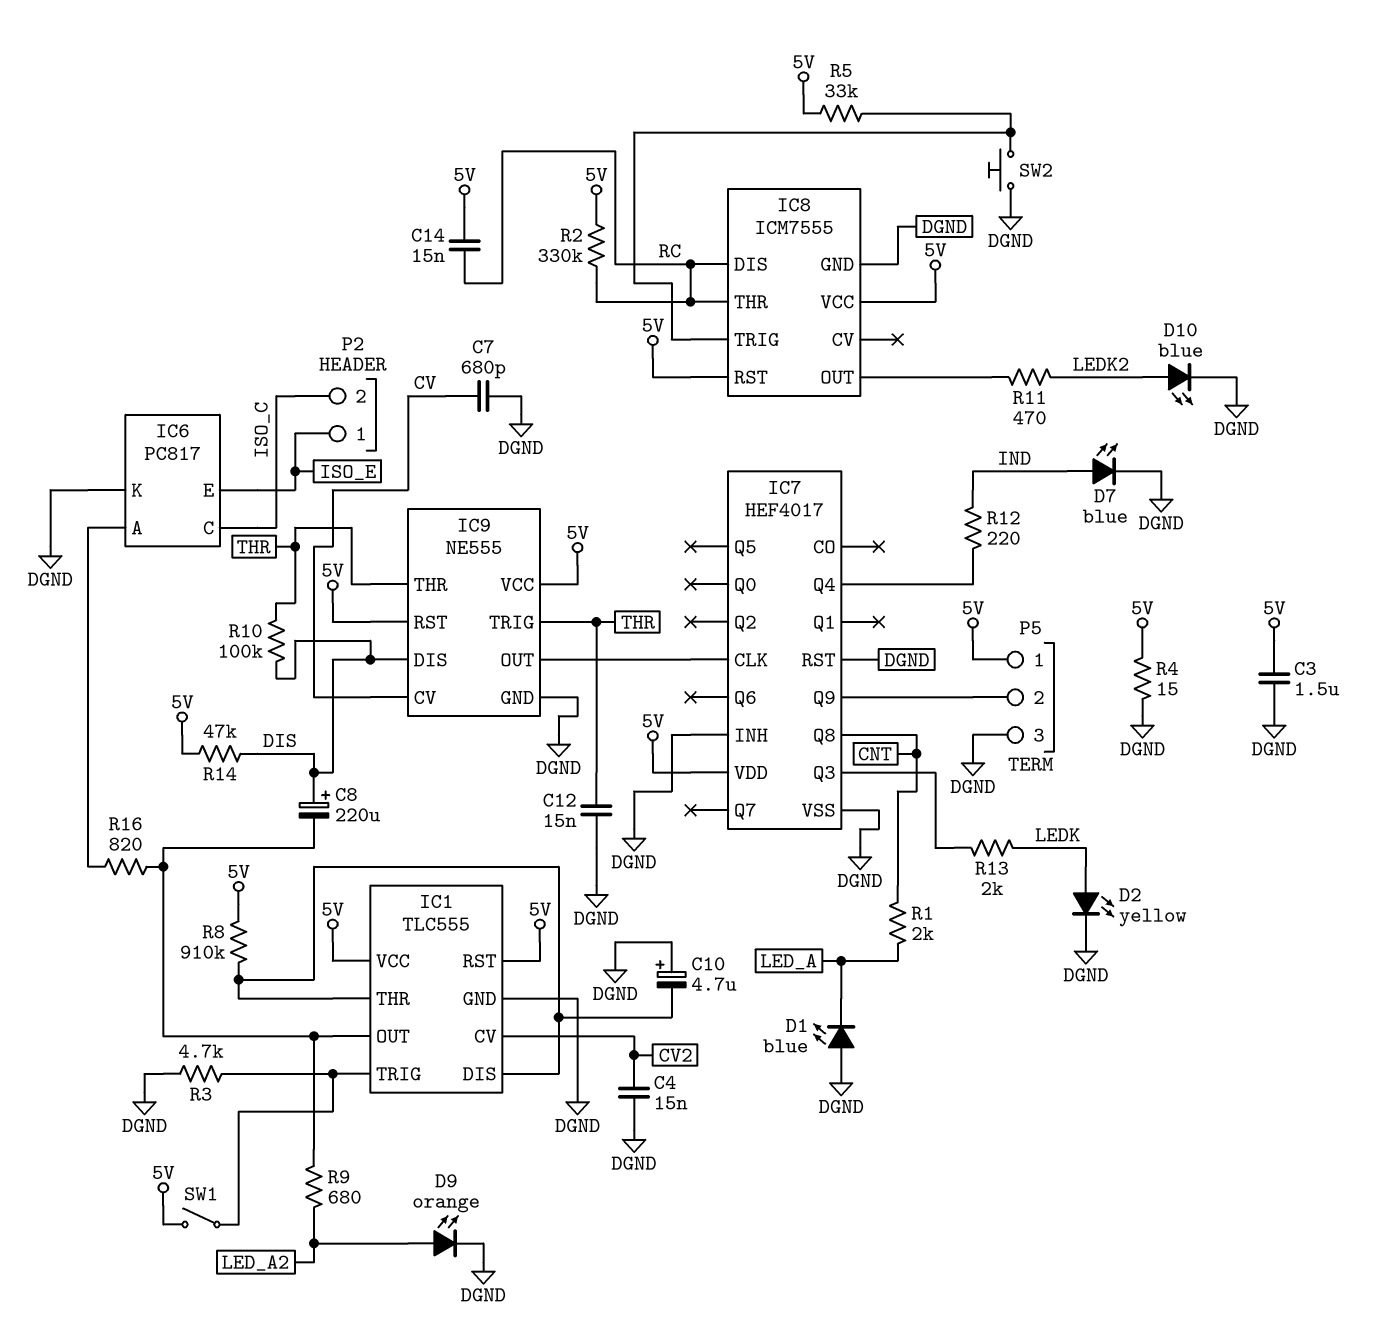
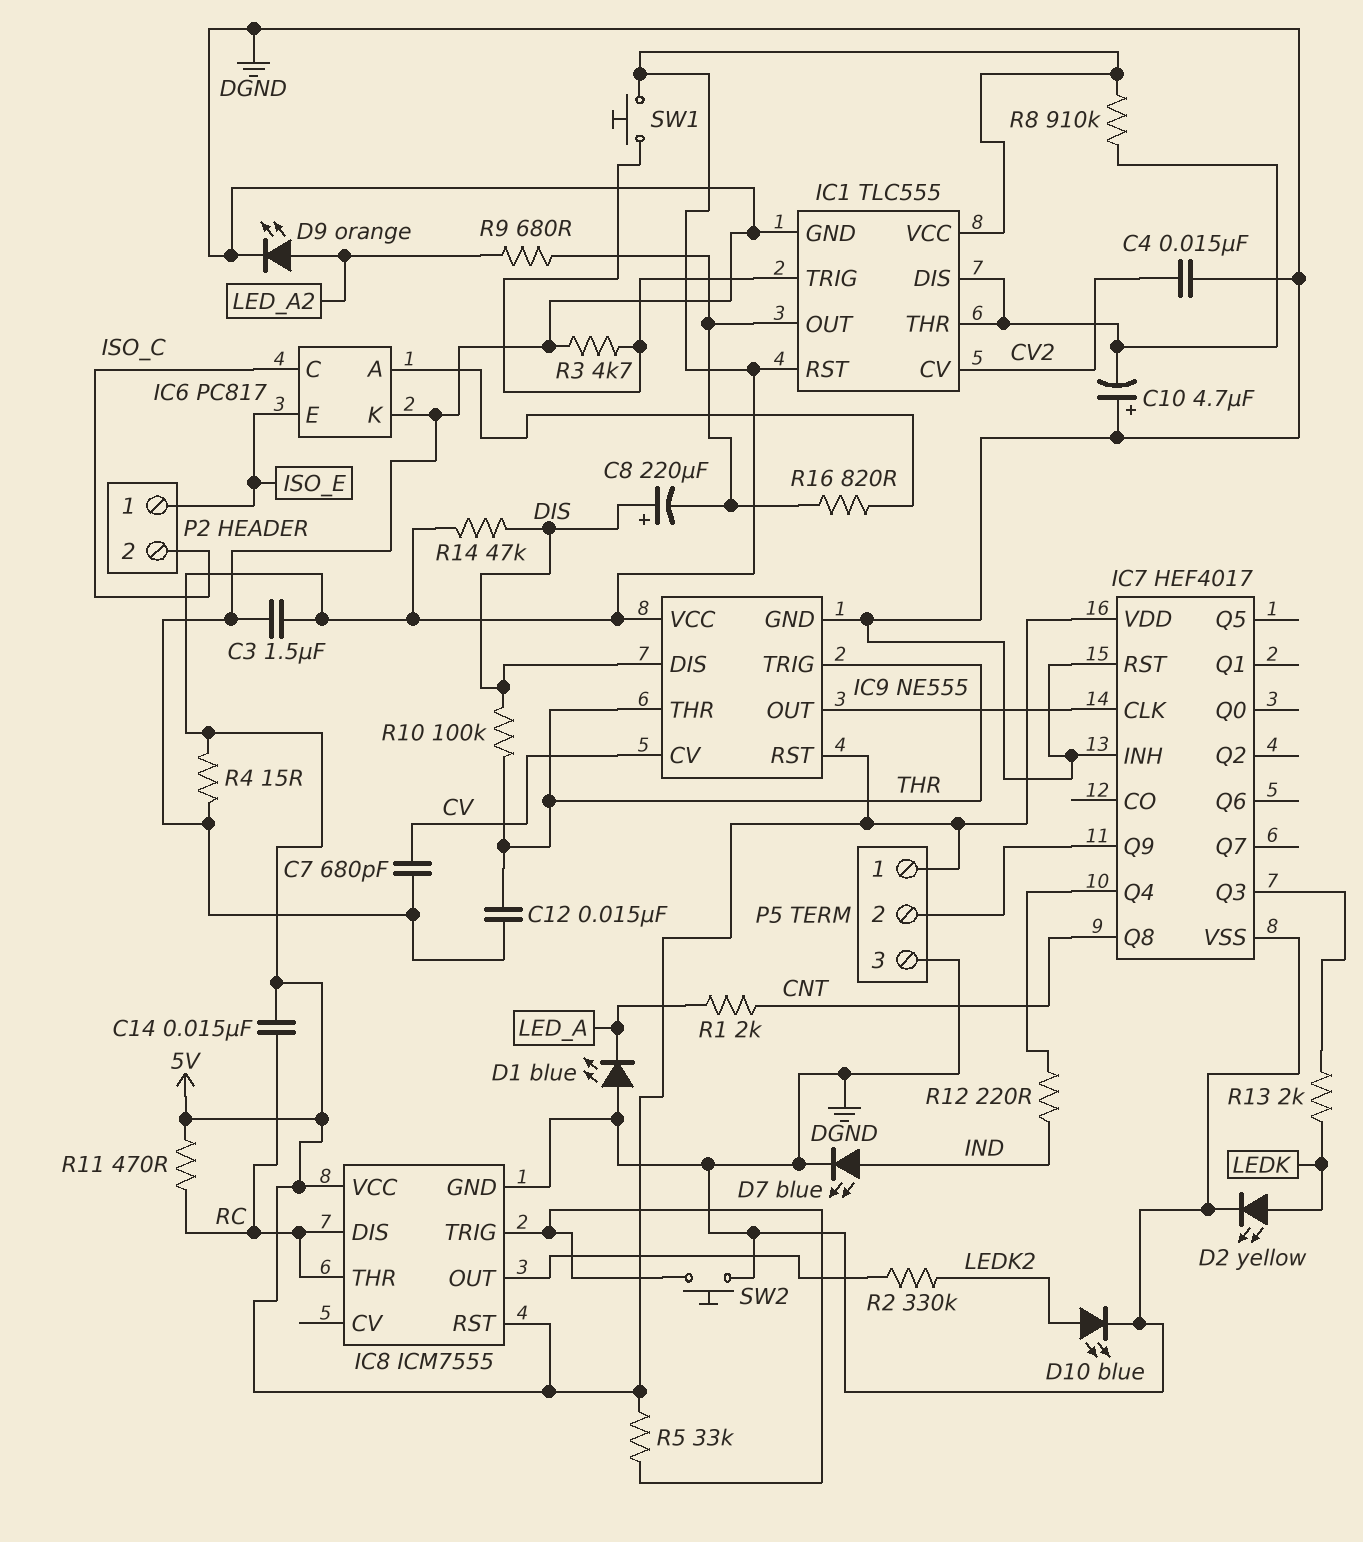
R2: 330k (5V, RC) -> 330k (IC8/OUT, LEDK2)
R11: 470 (IC8/OUT, LEDK2) -> 470 (5V, RC)
SW1: switch (5V, IC1/TRIG) -> button (5V, IC1/TRIG)

